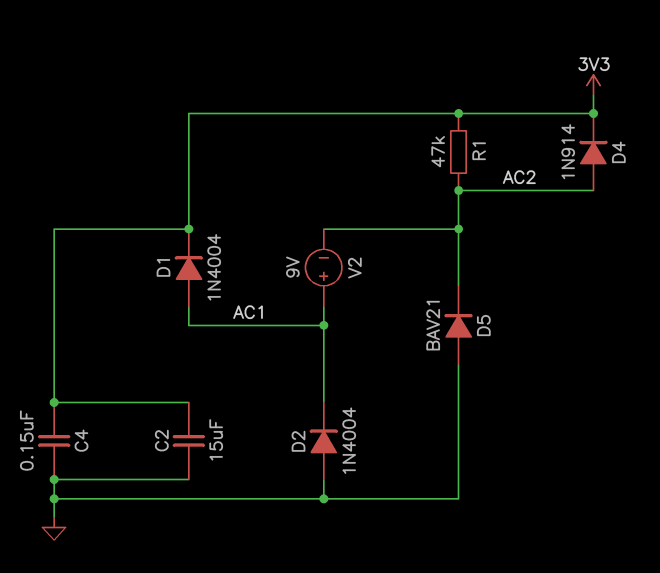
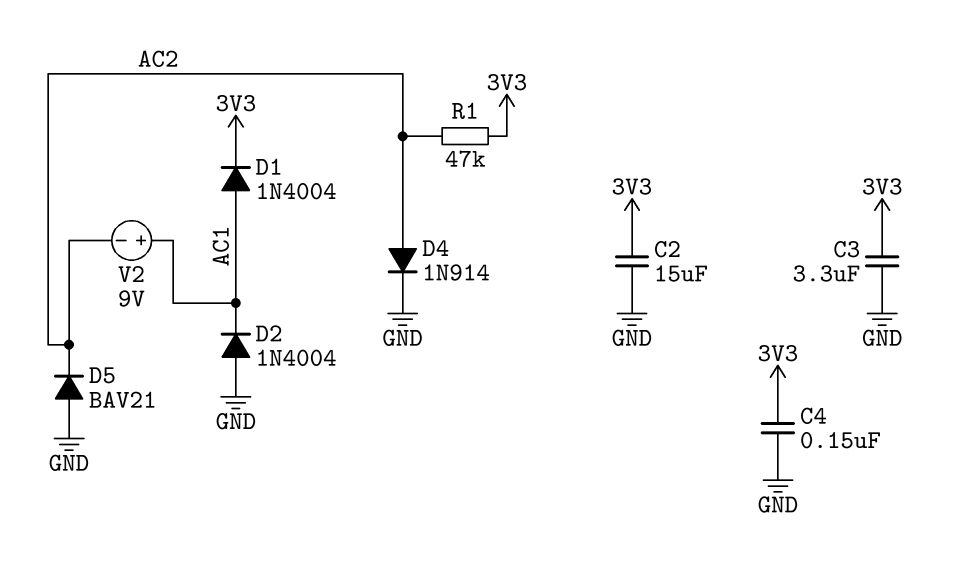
C3: none -> 3.3uF (3V3, GND)
D4: diode 1N914 (A AC2, K 3V3) -> diode 1N914 (A AC2, K GND)

